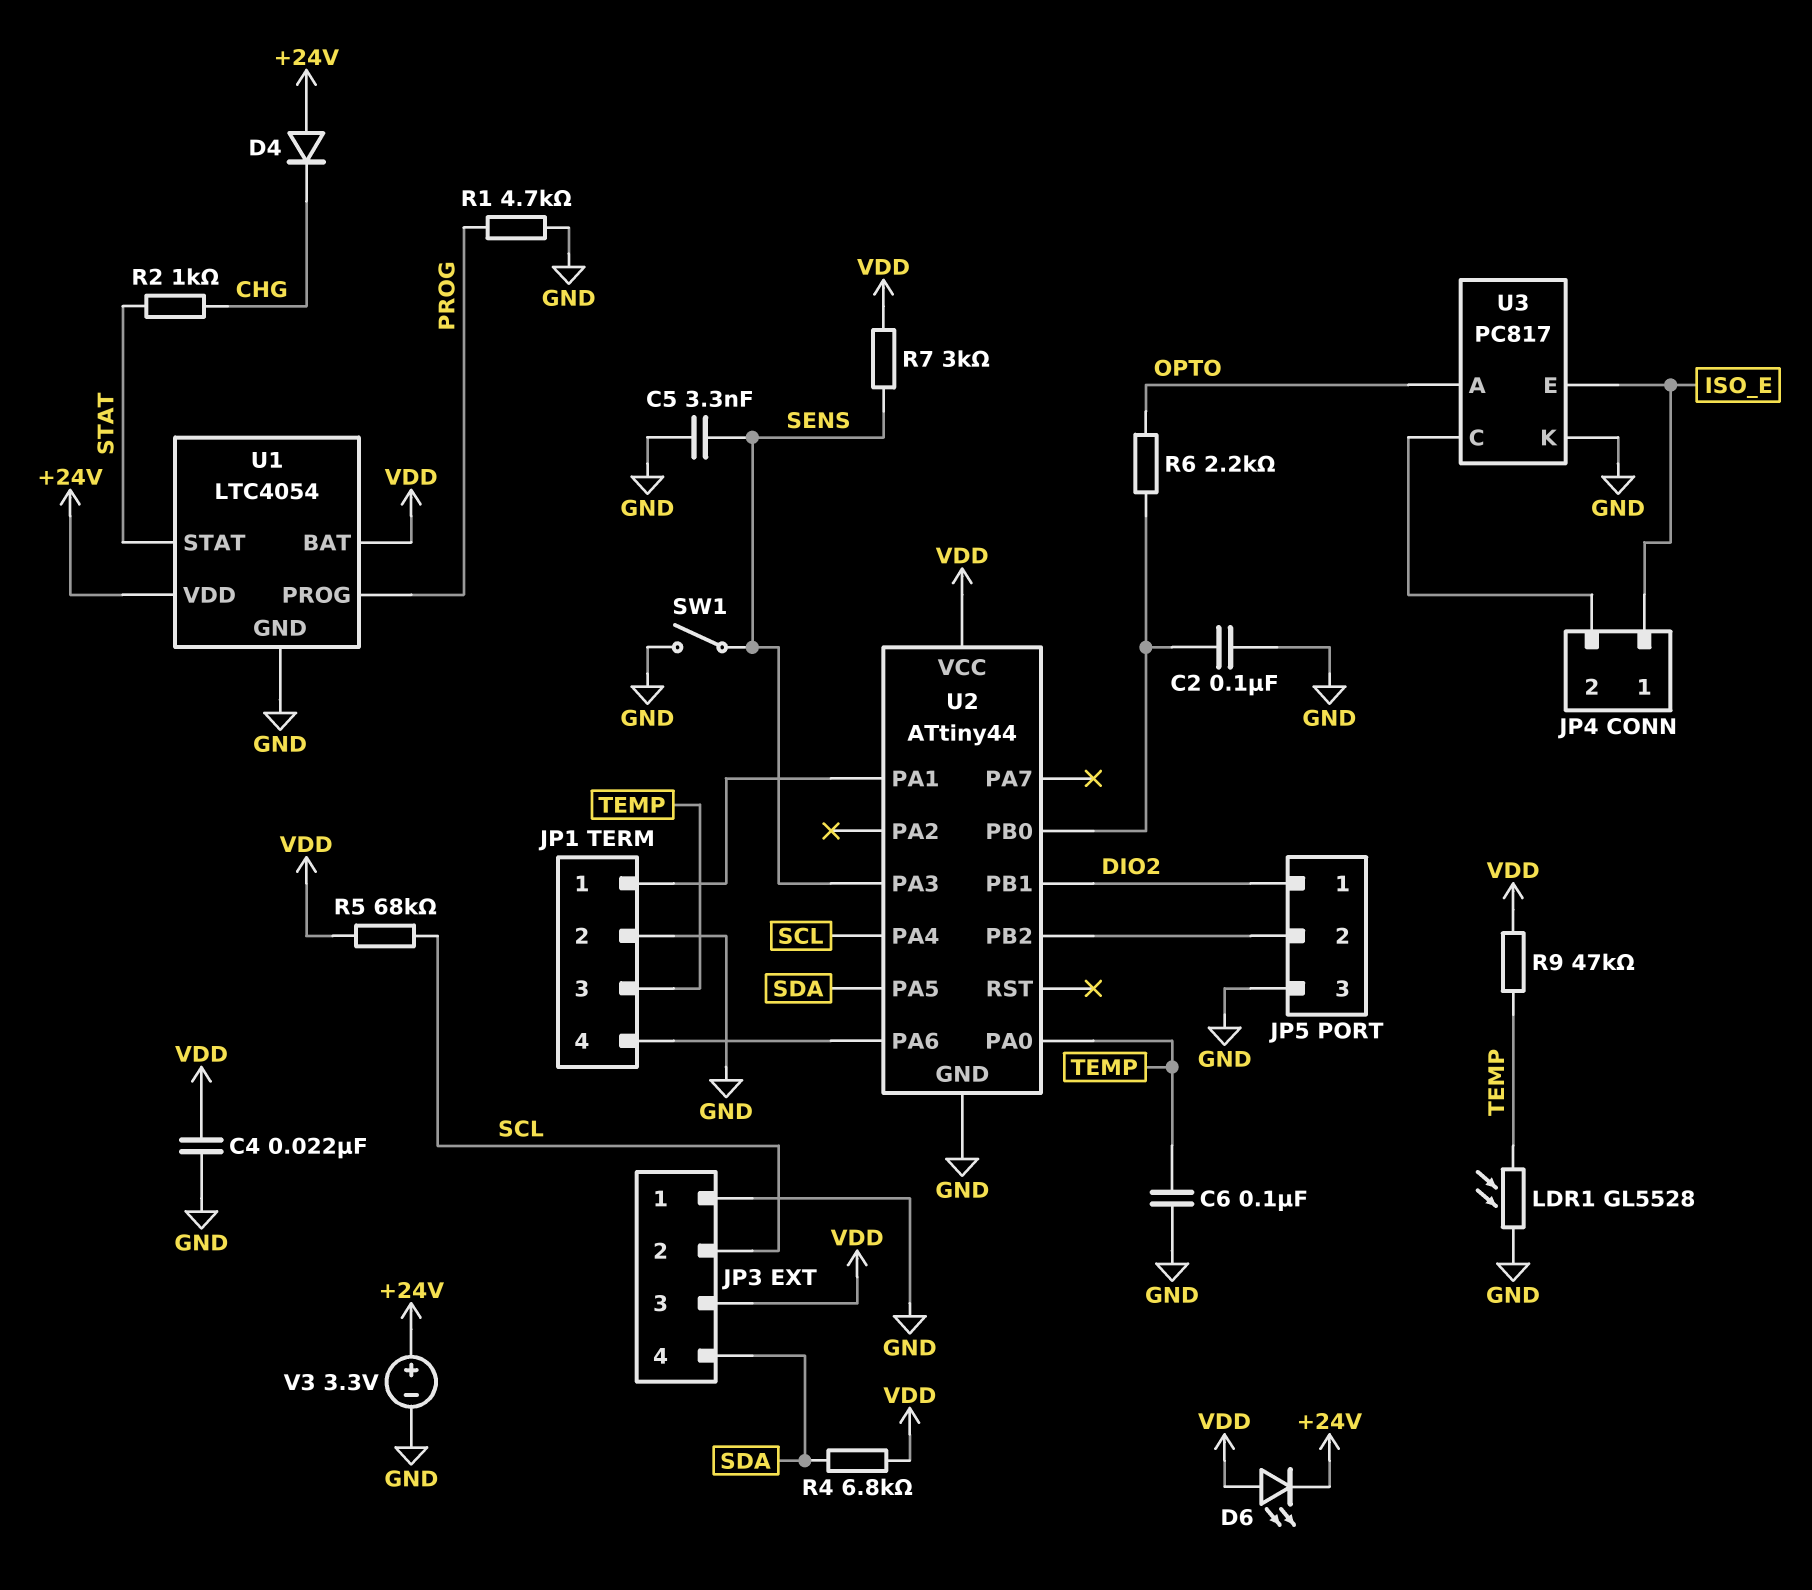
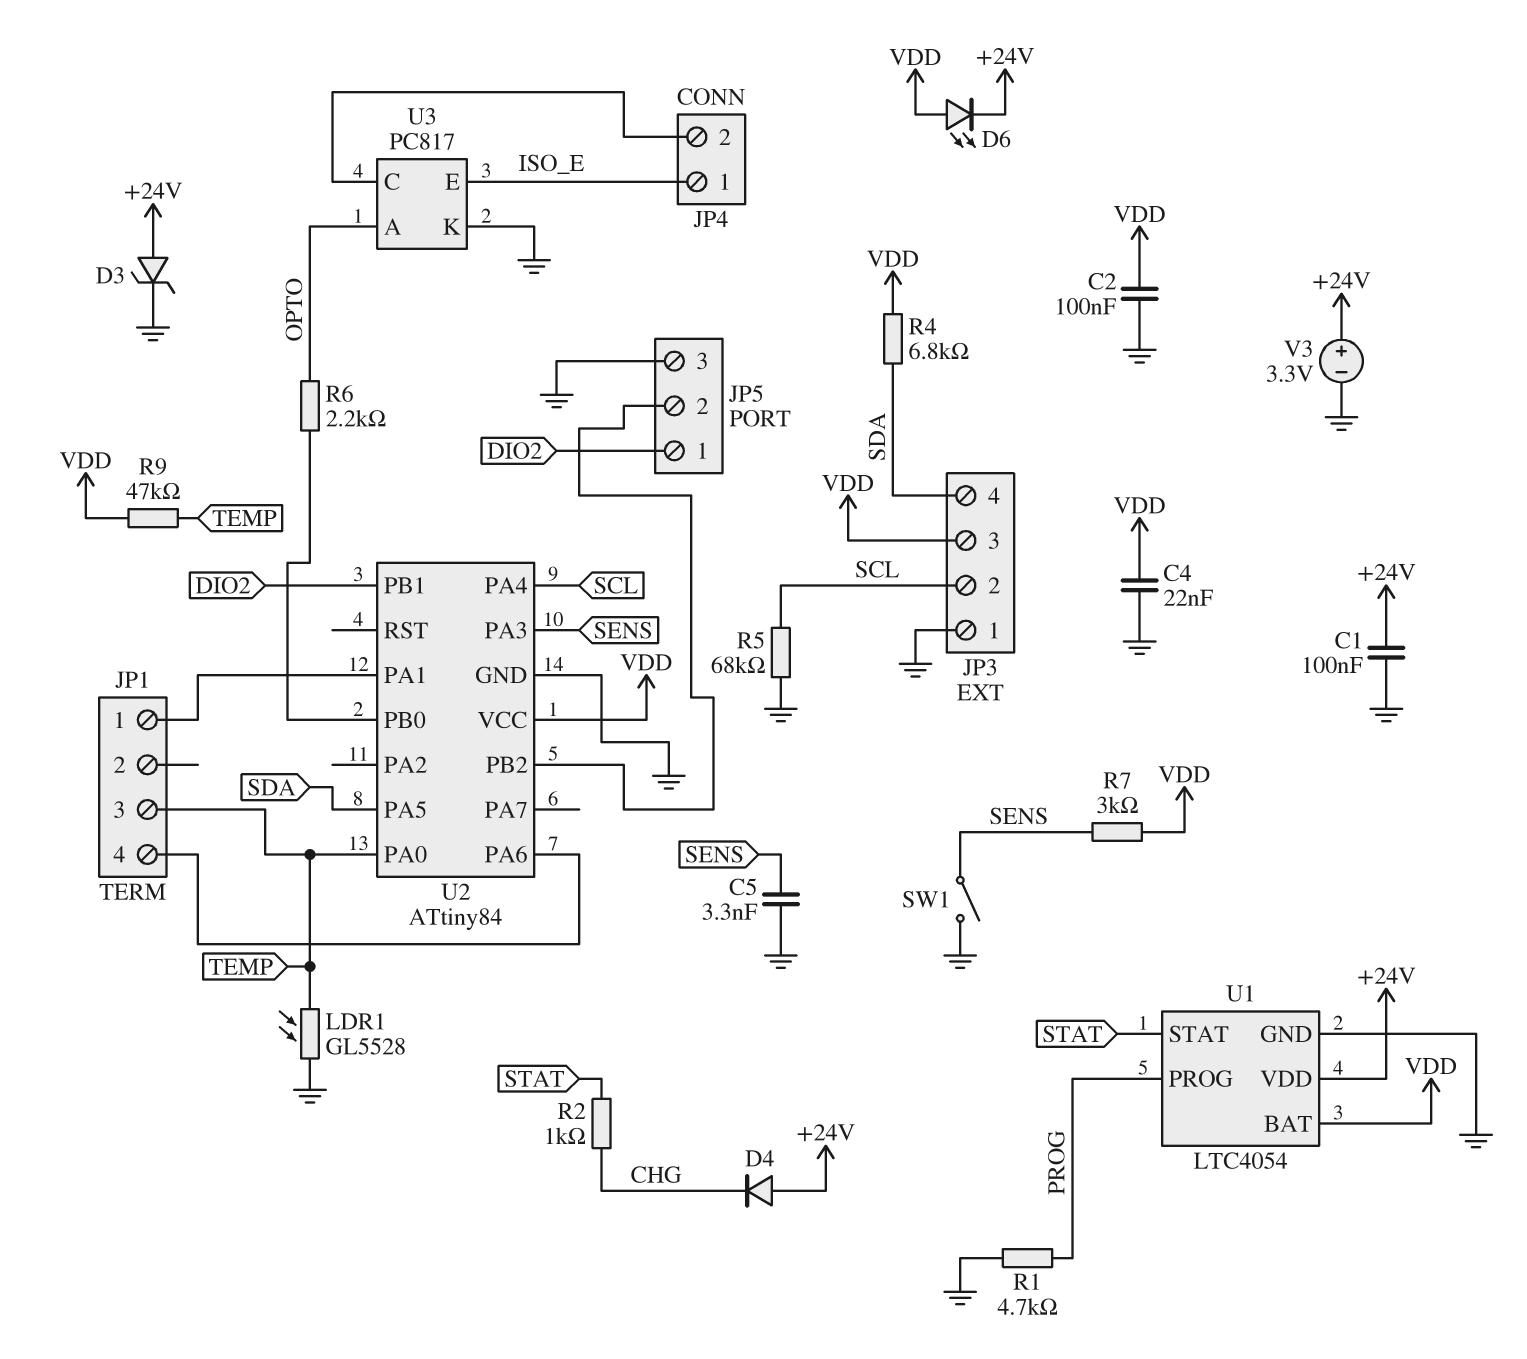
C1: none -> 100nF (+24V, GND)
C2: 100nF (GND, U2/PB0) -> 100nF (GND, VDD)
C6: 100nF (GND, TEMP) -> none
D3: none -> zener (A +24V, K GND)
JP1 pin 2: GND -> none
R5: 68k (SCL, VDD) -> 68k (GND, SCL)
U2: ATtiny44 -> ATtiny84

